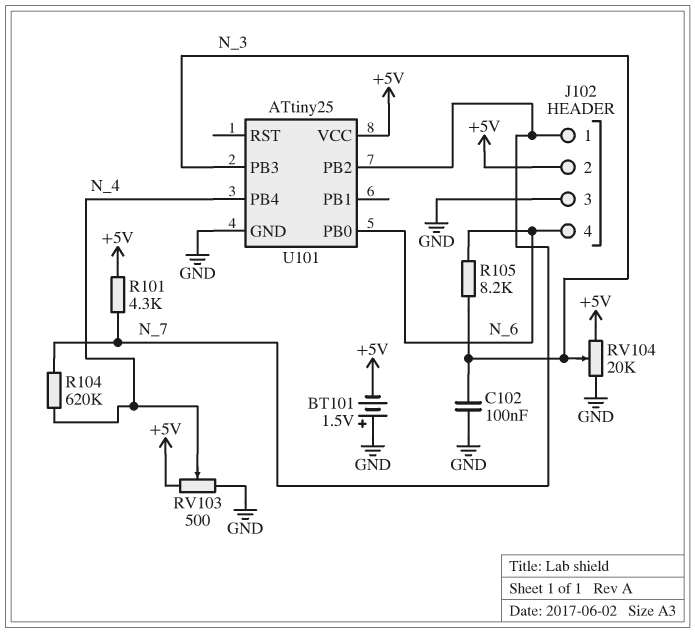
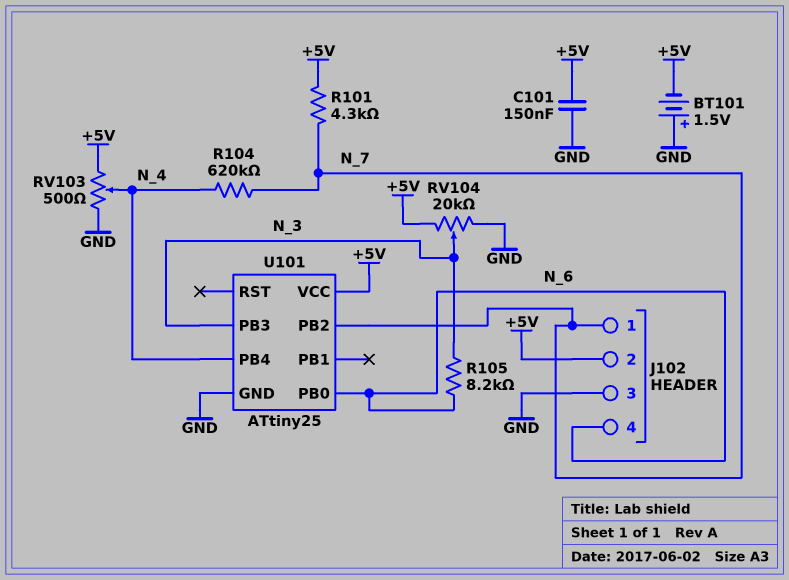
C101: none -> 150nF (+5V, GND)
C102: 100nF (GND, N_3) -> none

